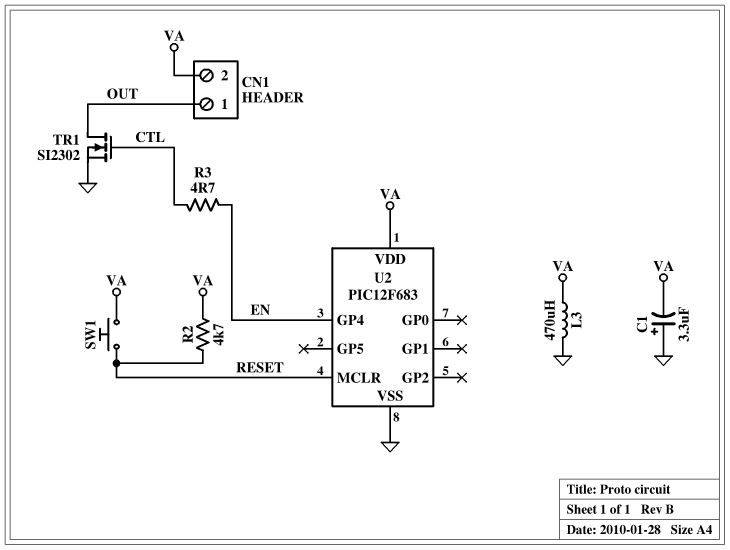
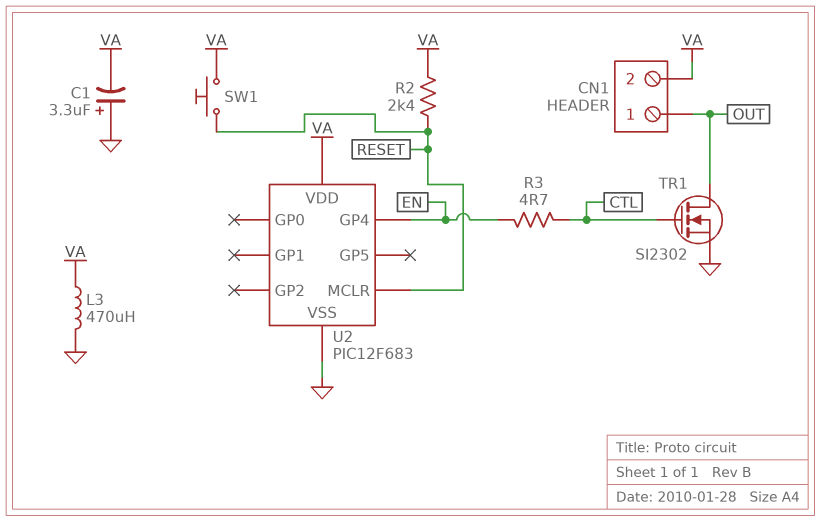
R2: 4.7k (RESET, VA) -> 2.4k (RESET, VA)

